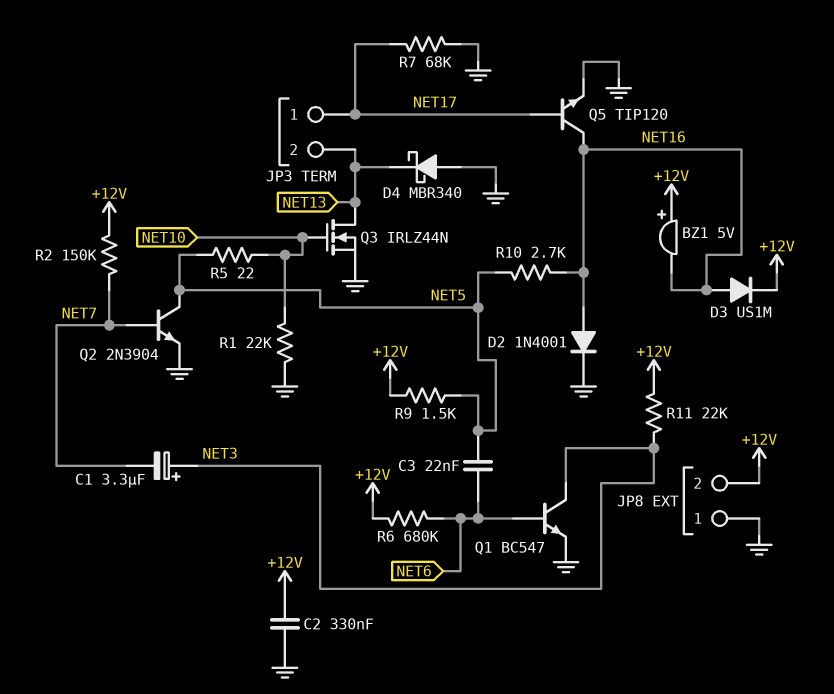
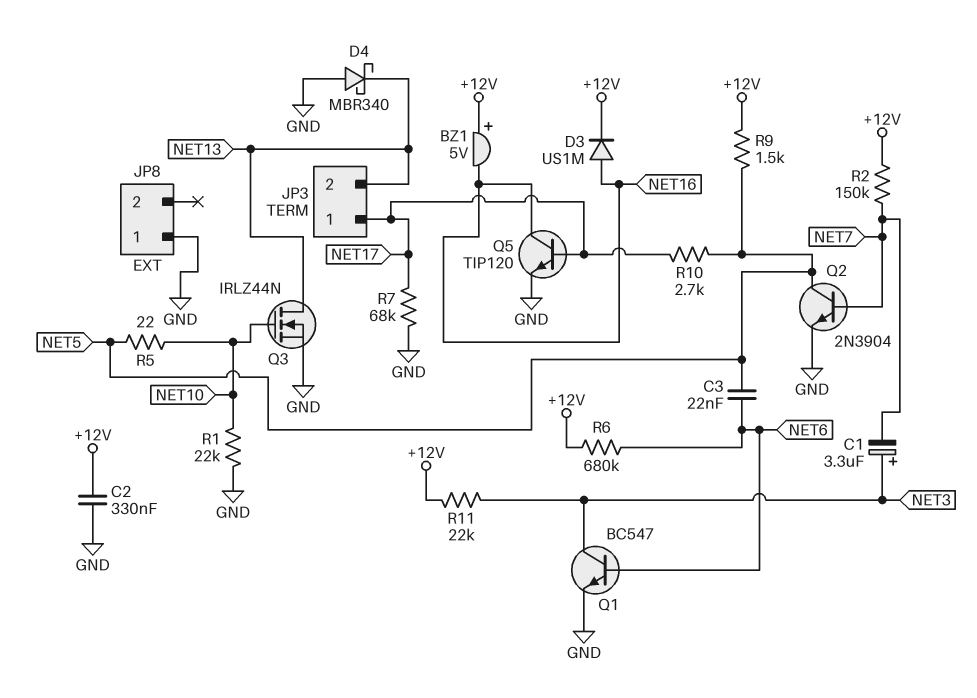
D2: diode 1N4001 (A NET16, K GND) -> none
JP8 pin 2: +12V -> none
R10: 2.7k (NET5, NET16) -> 2.7k (NET5, NET17)

